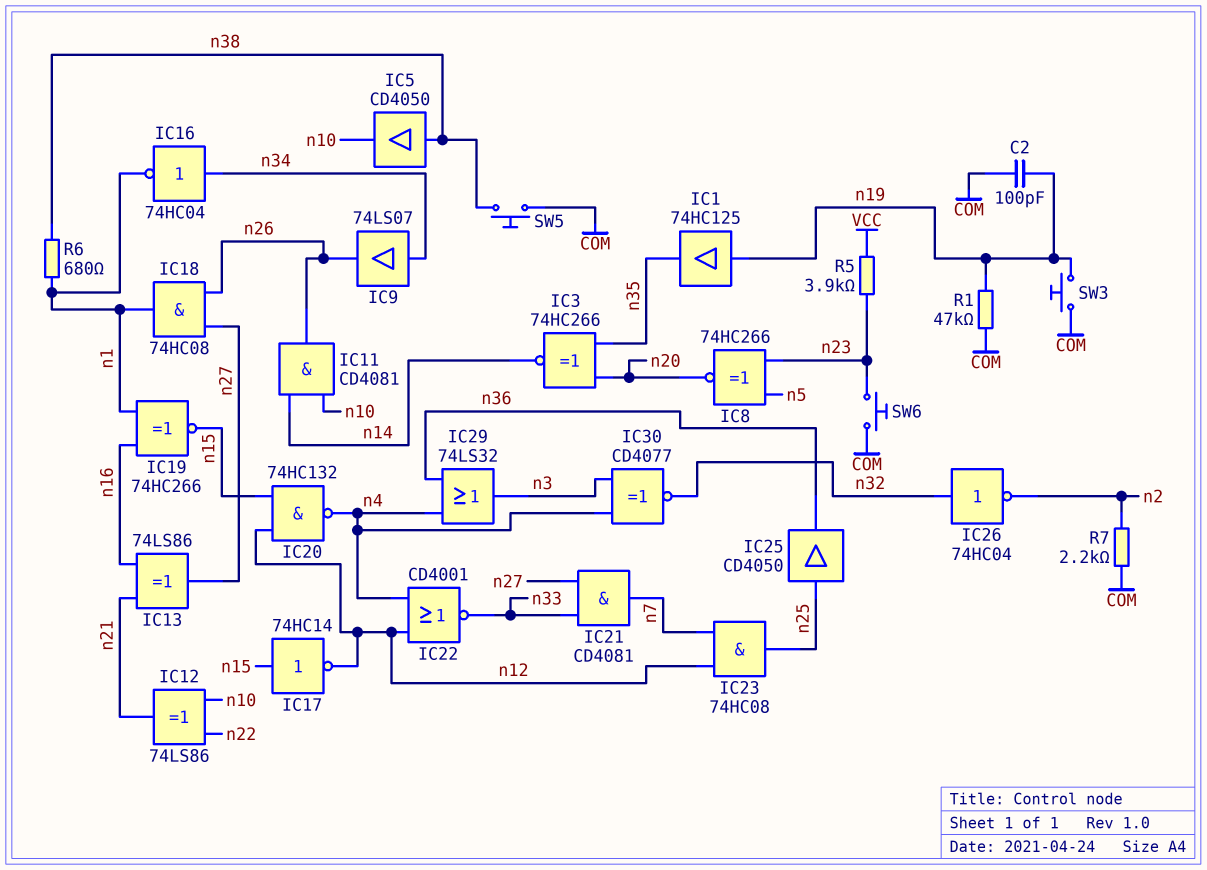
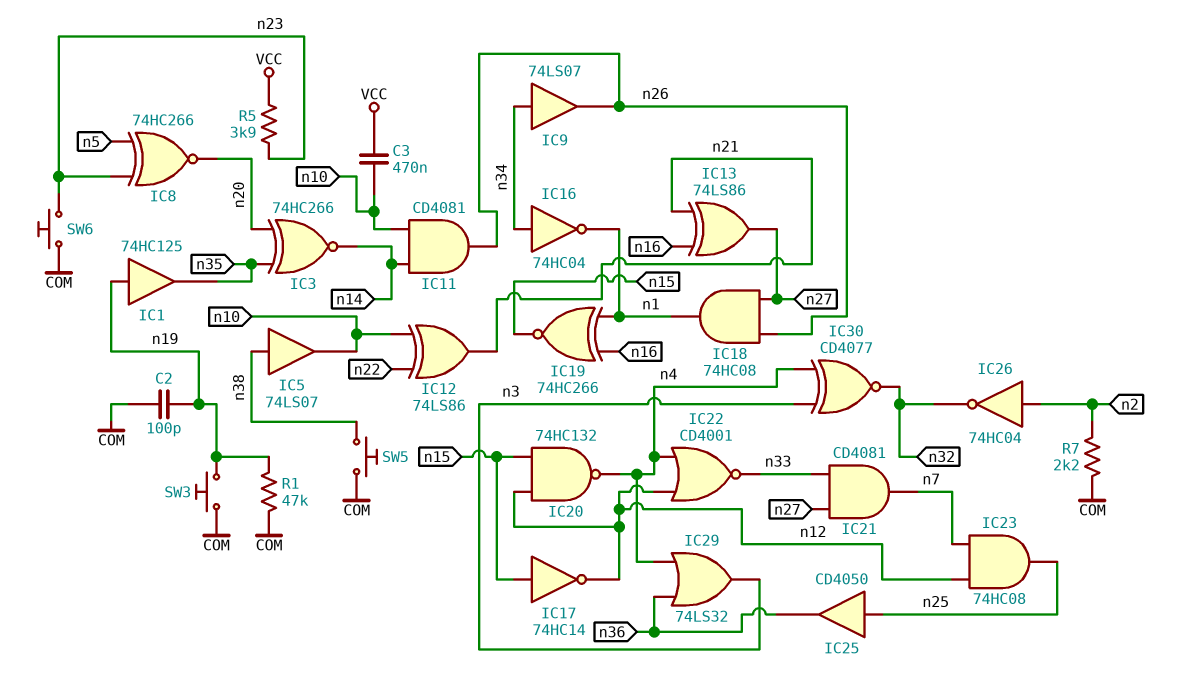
C3: none -> 470nF (VCC, n10)
IC5: buffer CD4050 (in n38, out n10) -> buffer 74LS07 (in n38, out n10)
IC26: NOT 74HC04 (in n32, out n2) -> NOT 74HC04 (in n2, out n32)
R6: 680 (n1, n38) -> none

